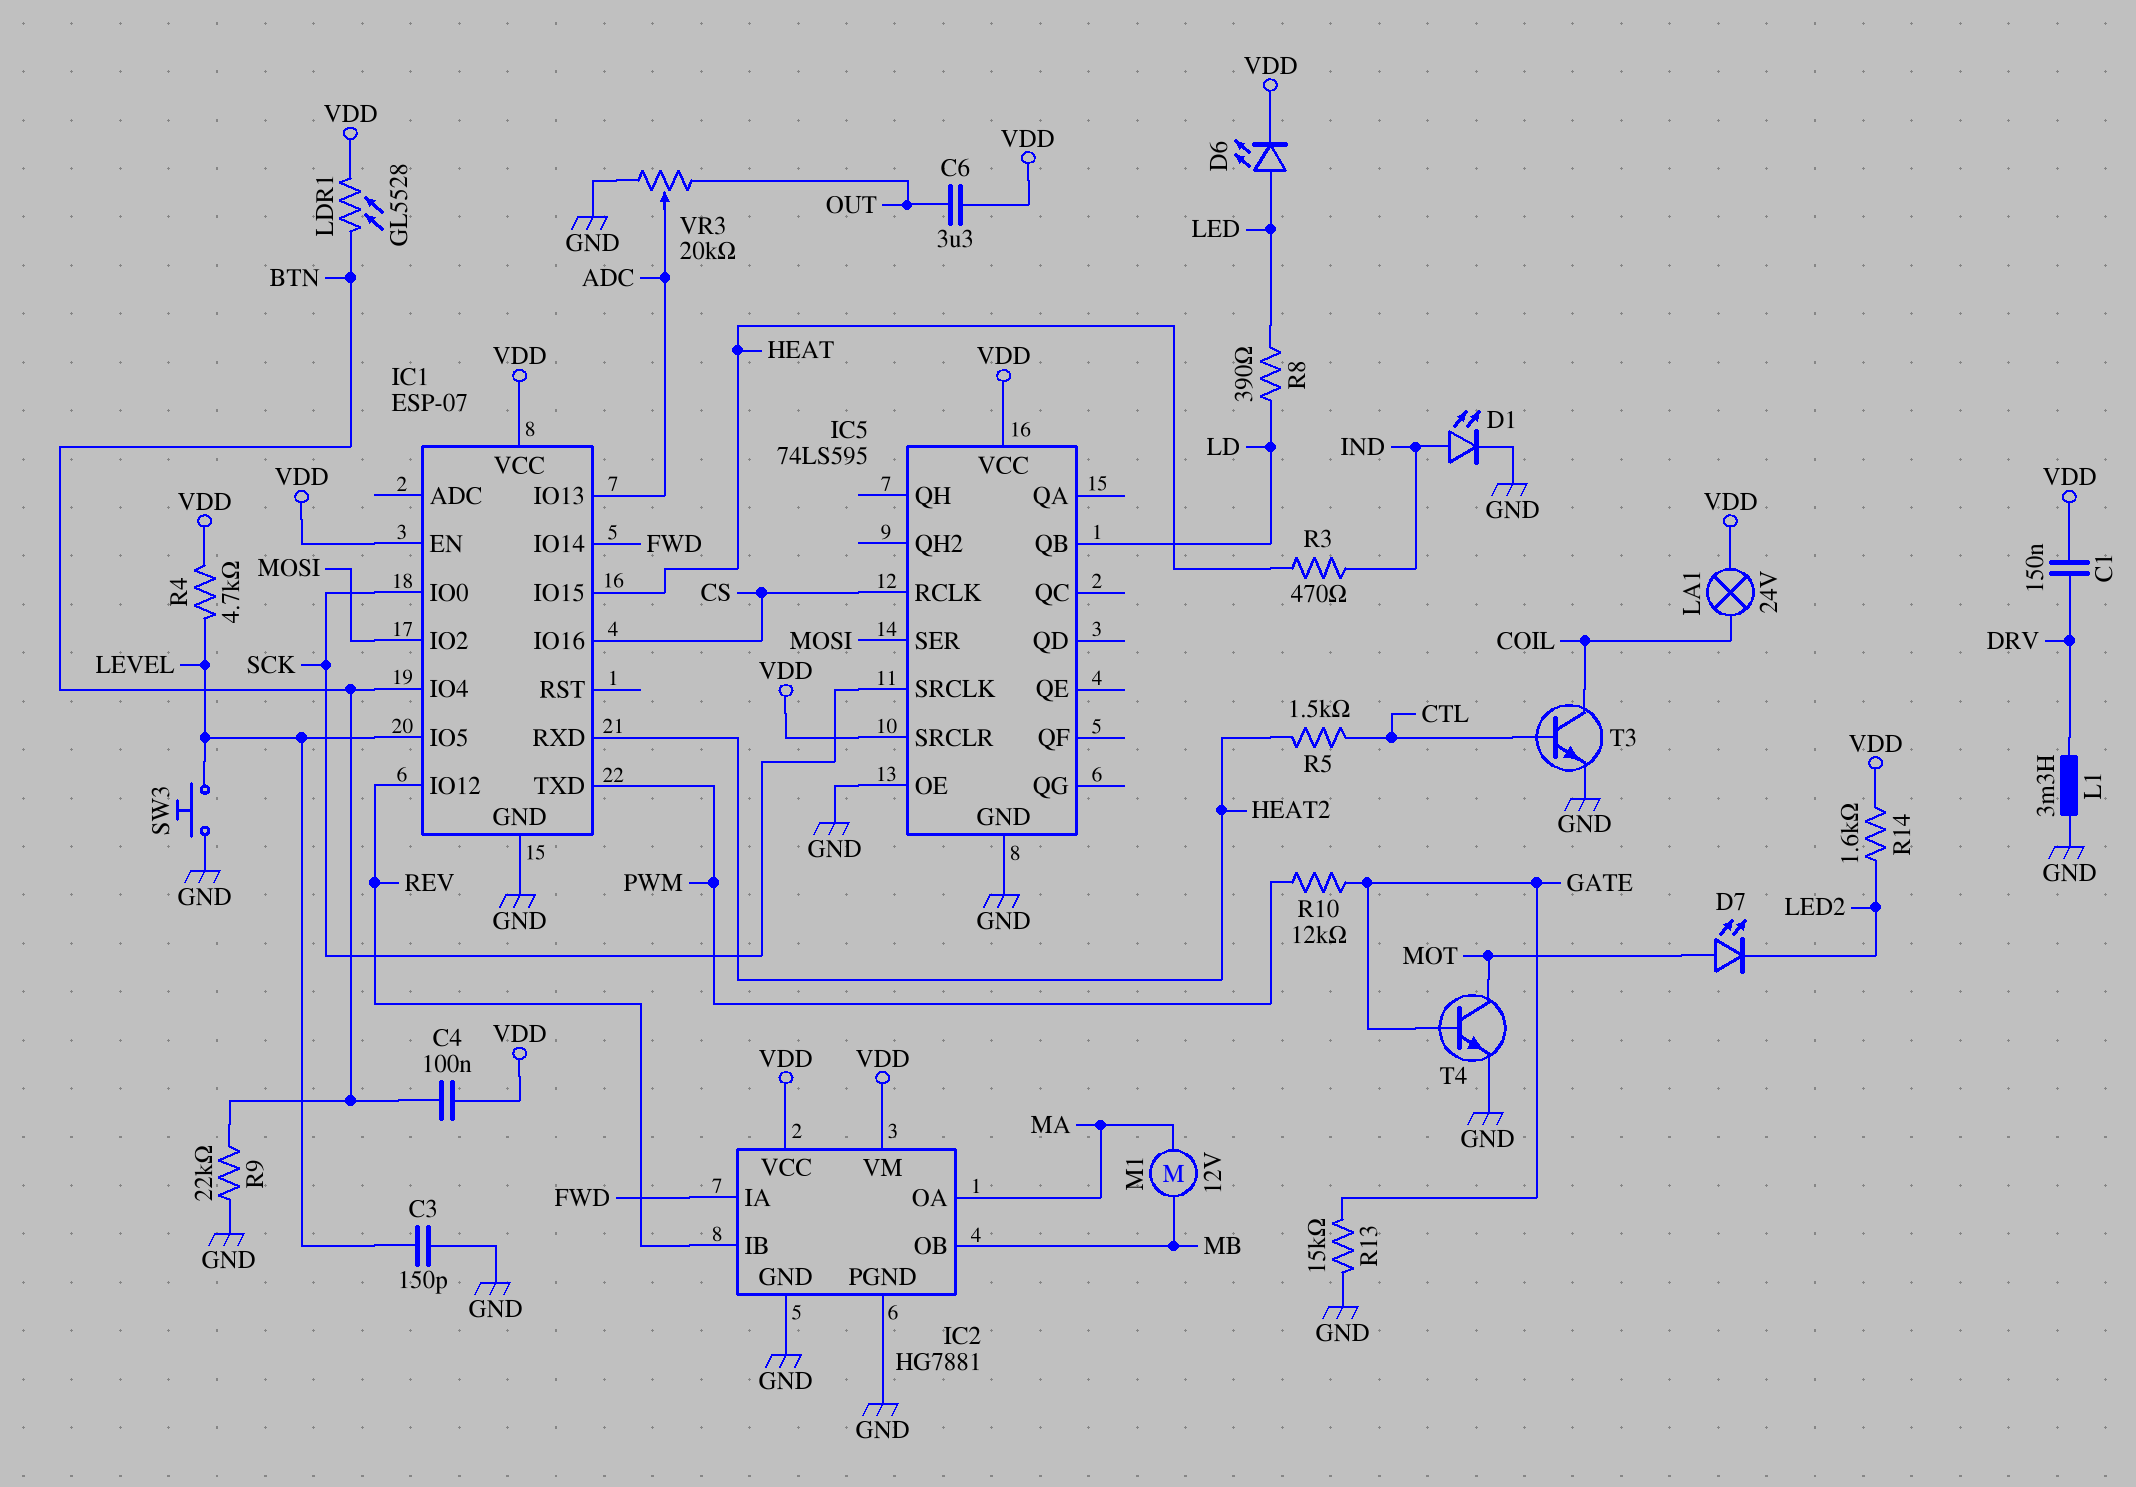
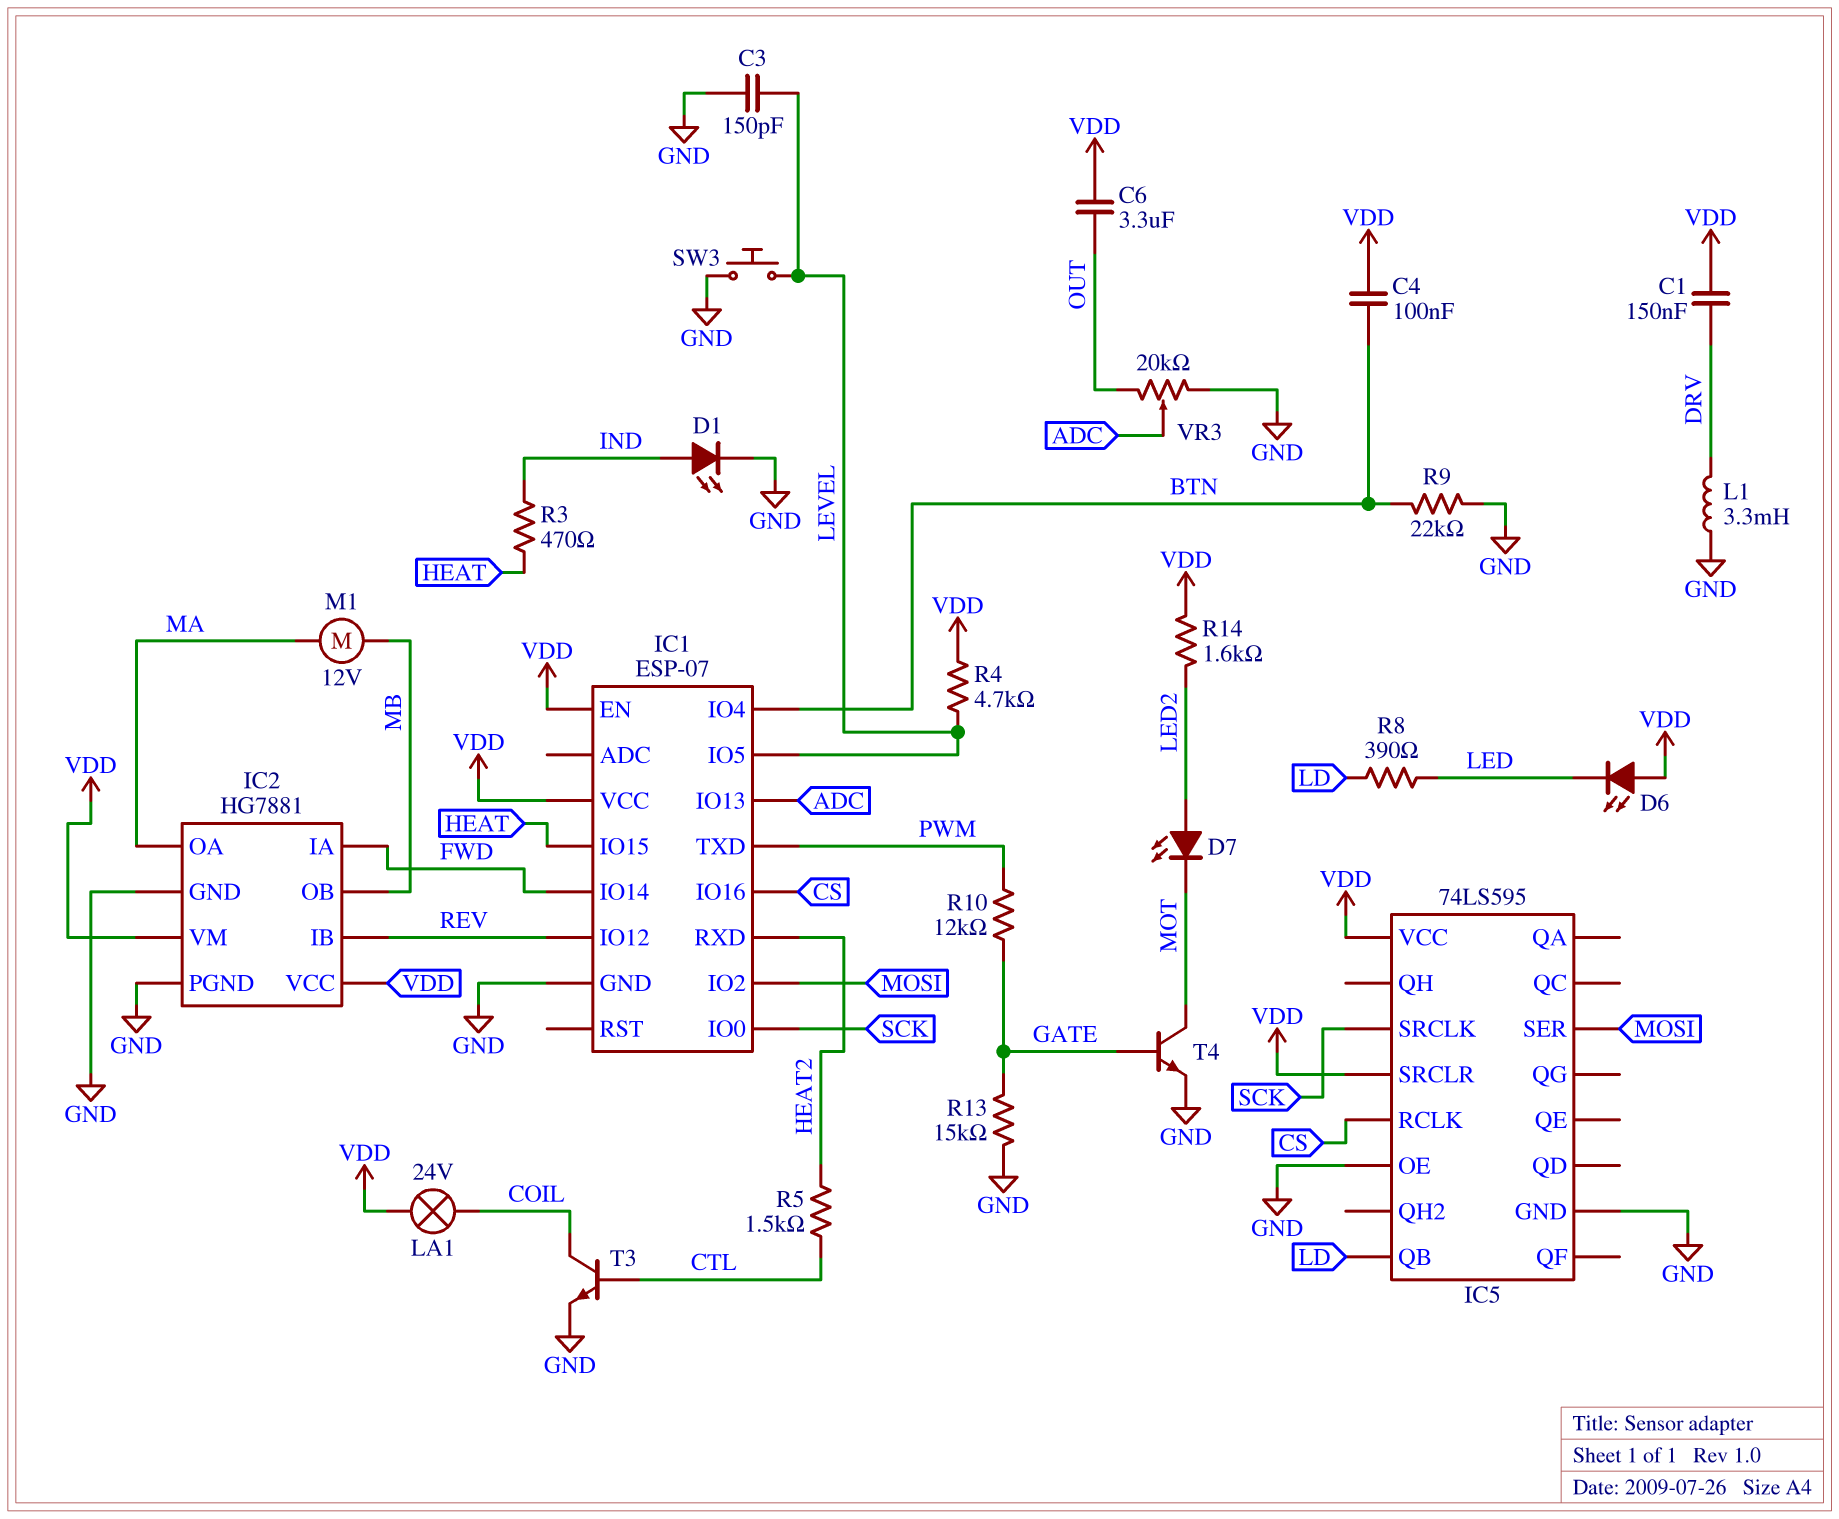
D6: LED (A LED, K VDD) -> LED (A VDD, K LED)
D7: LED (A MOT, K LED2) -> LED (A LED2, K MOT)
LDR1: GL5528 (BTN, VDD) -> none

